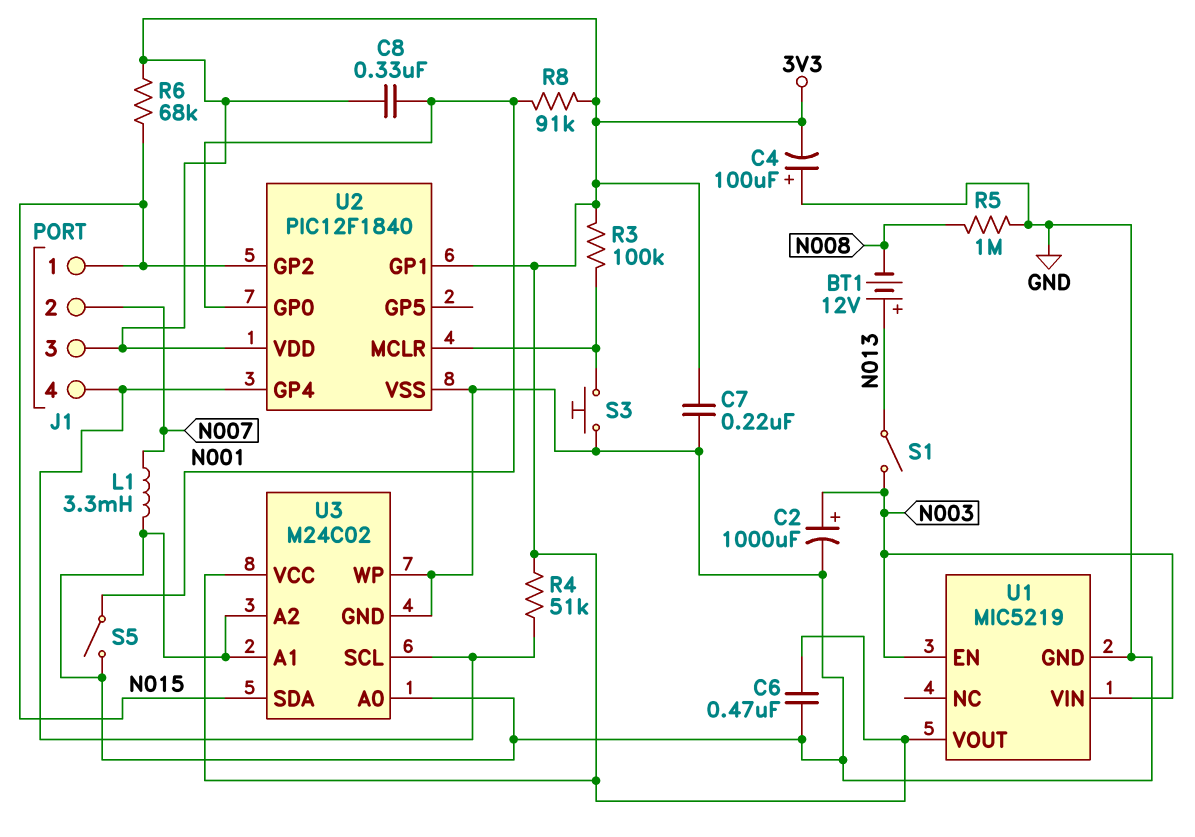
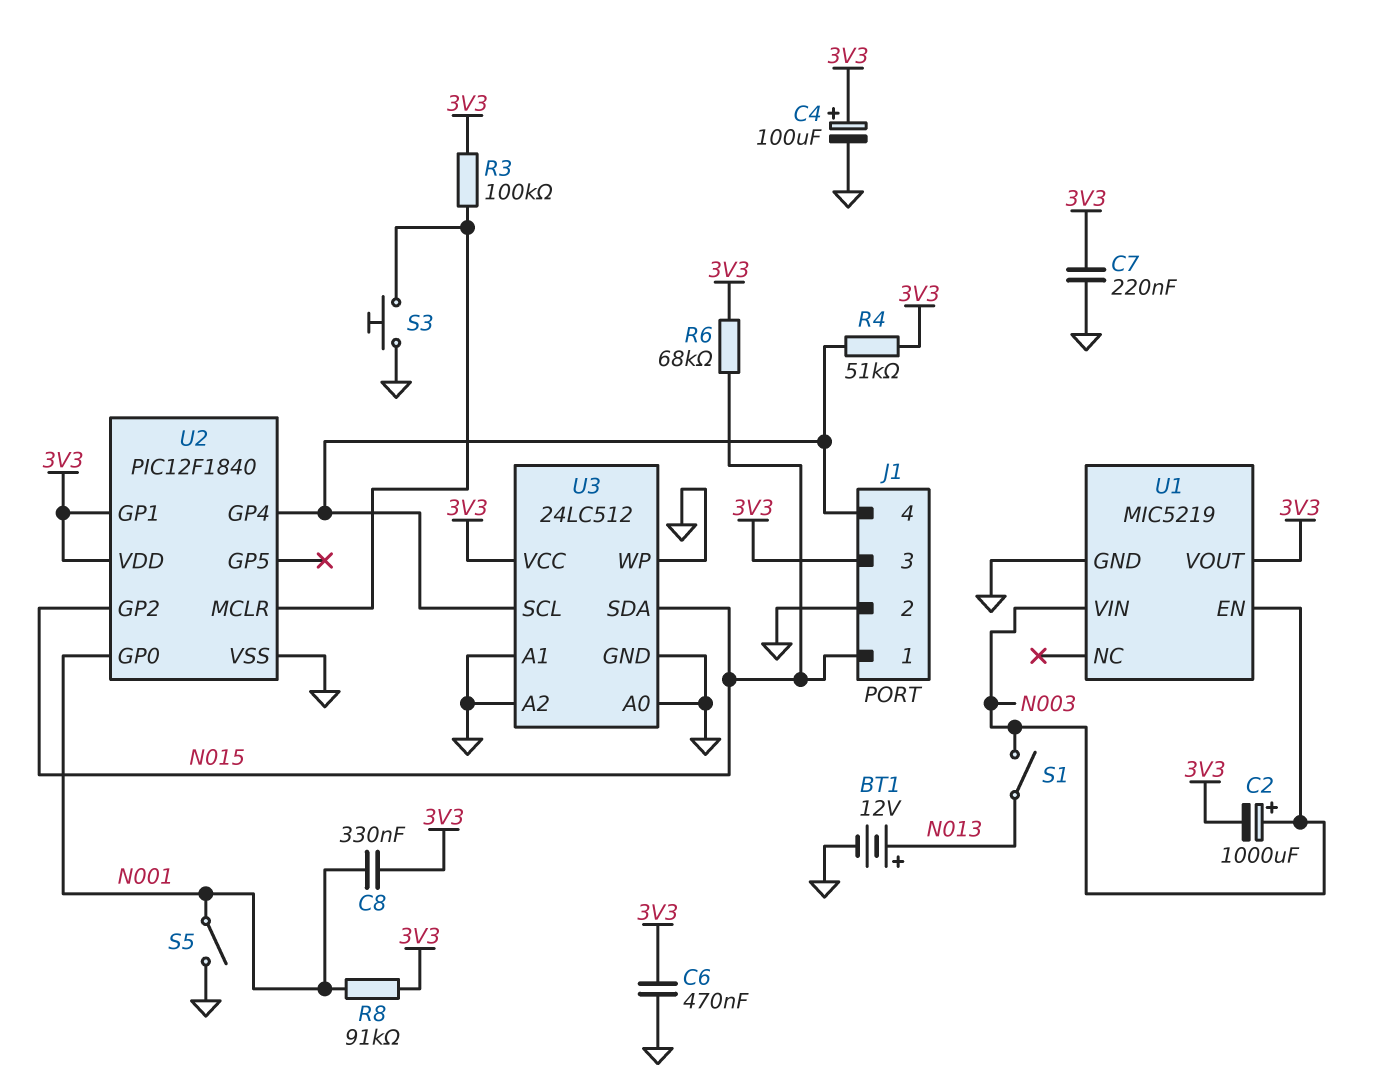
BT1: 12V (plus N013, minus N008) -> 12V (plus N013, minus GND)
C2: 1000uF (plus N003, minus GND) -> 1000uF (plus N003, minus 3V3)
C4: 100uF (plus GND, minus 3V3) -> 100uF (plus 3V3, minus GND)
J1 pin 2: N007 -> GND
L1: 3.3mH (GND, N007) -> none
R5: 1M (GND, N008) -> none
U3: M24C02 -> 24LC512

